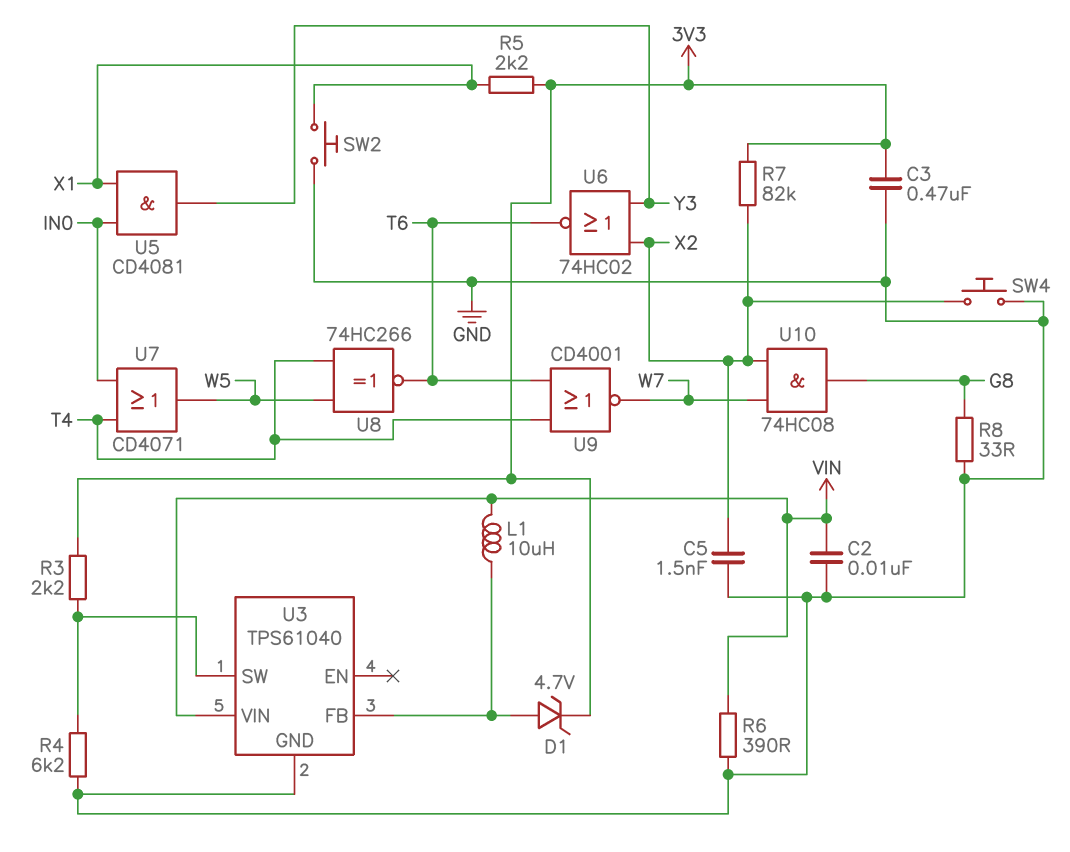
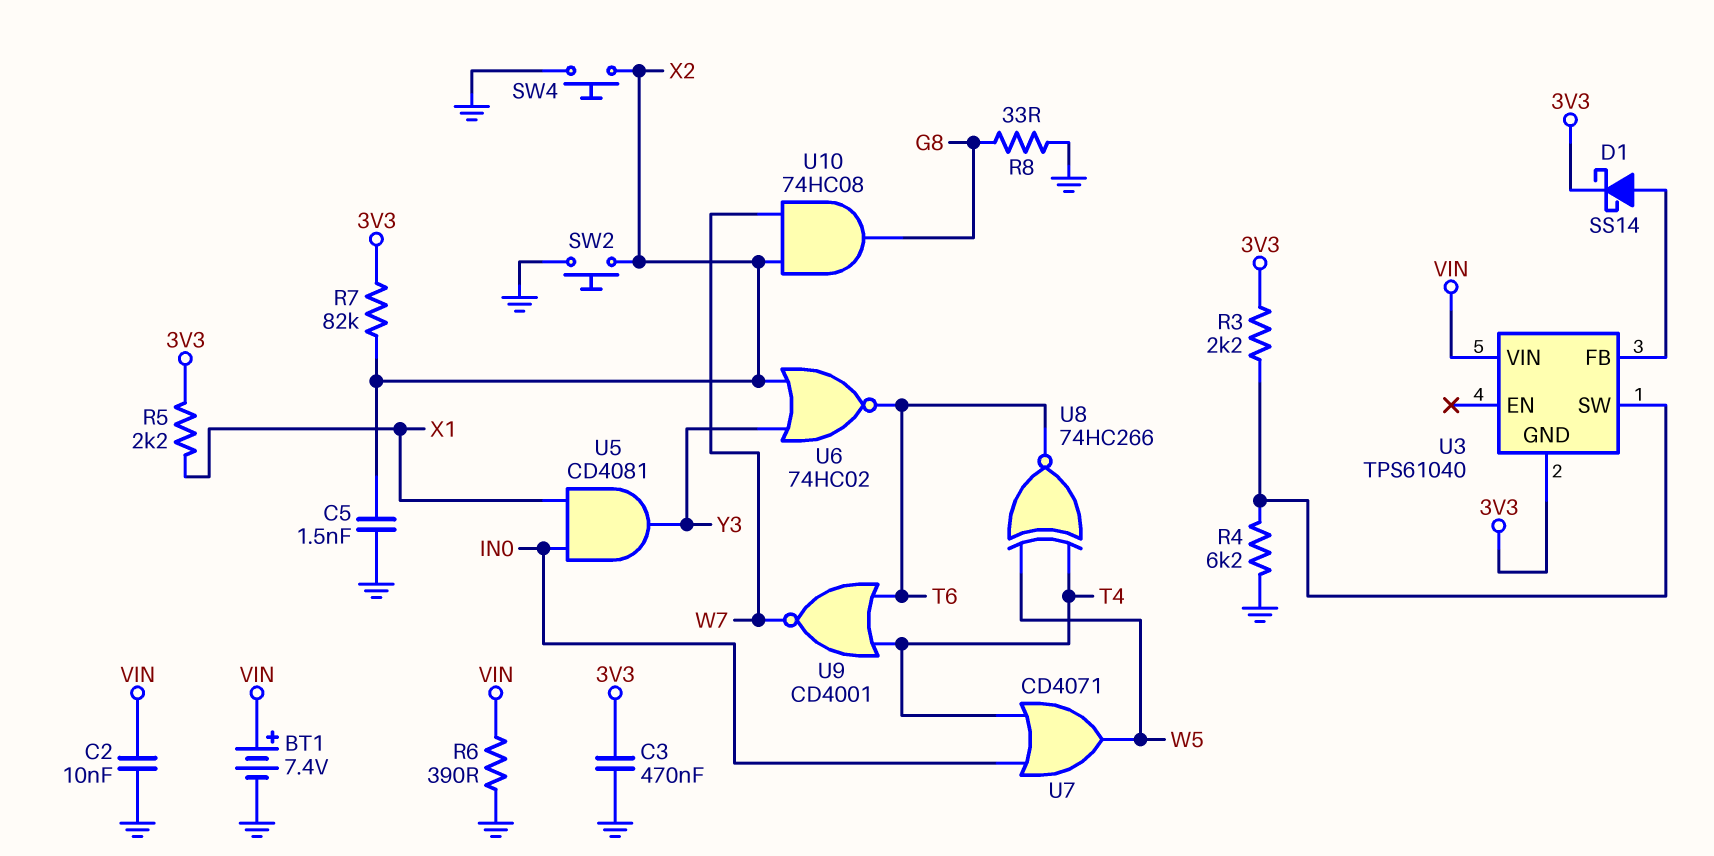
BT1: none -> 7.4V (plus VIN, minus GND)
D1: zener 4.7V (A U3/FB, K 3V3) -> schottky SS14 (A U3/FB, K 3V3)
L1: 10uH (U3/FB, VIN) -> none
SW2: button (GND, X1) -> button (GND, X2)
U3 pin GND: GND -> 3V3

